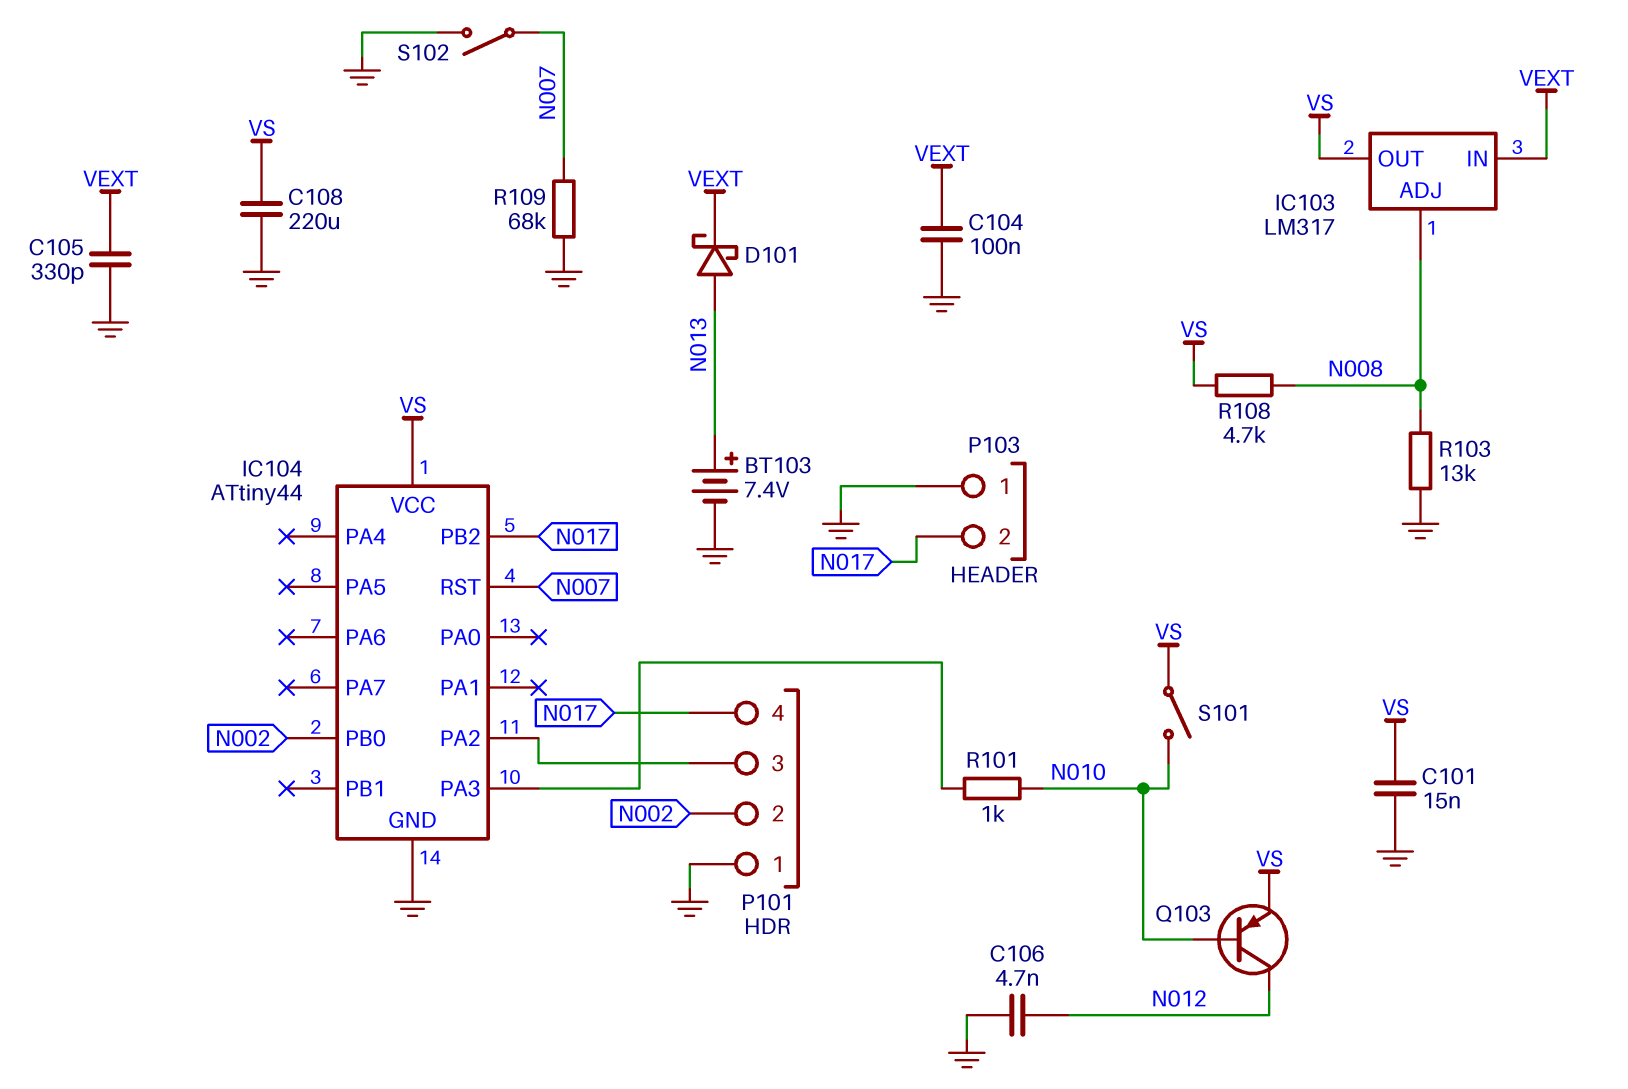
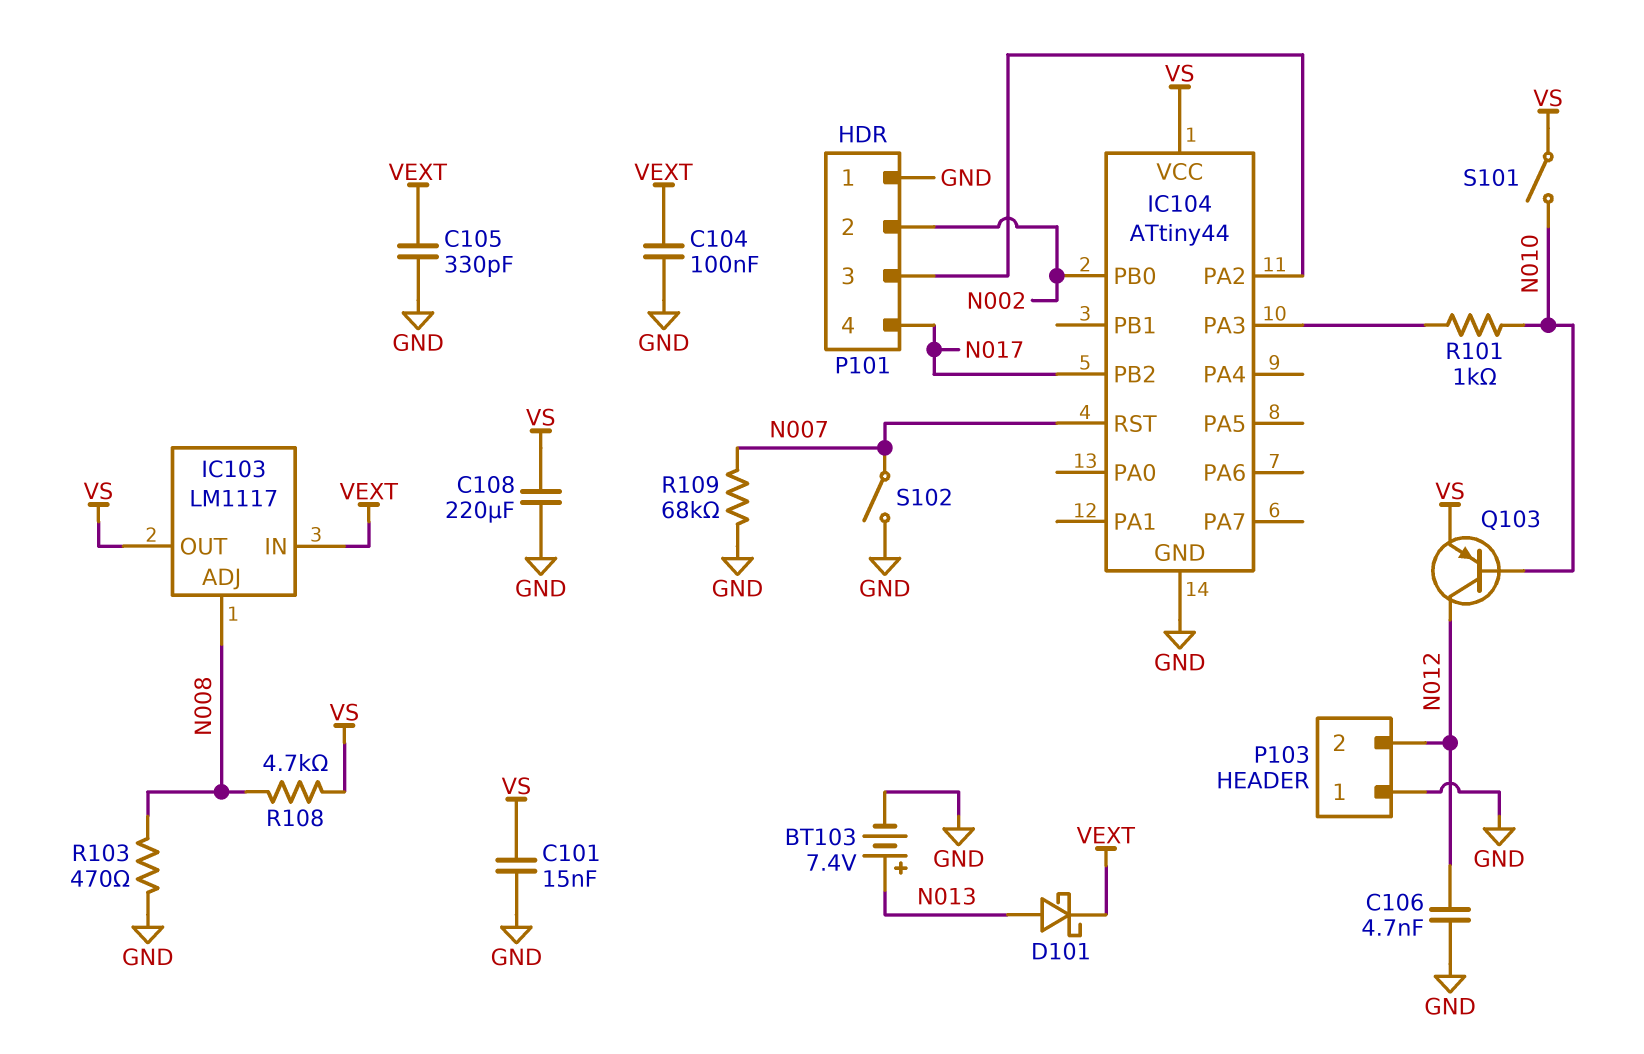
IC103: LM317 -> LM1117
P103 pin 2: N017 -> N012
R103: 13k (GND, N008) -> 470 (GND, N008)

